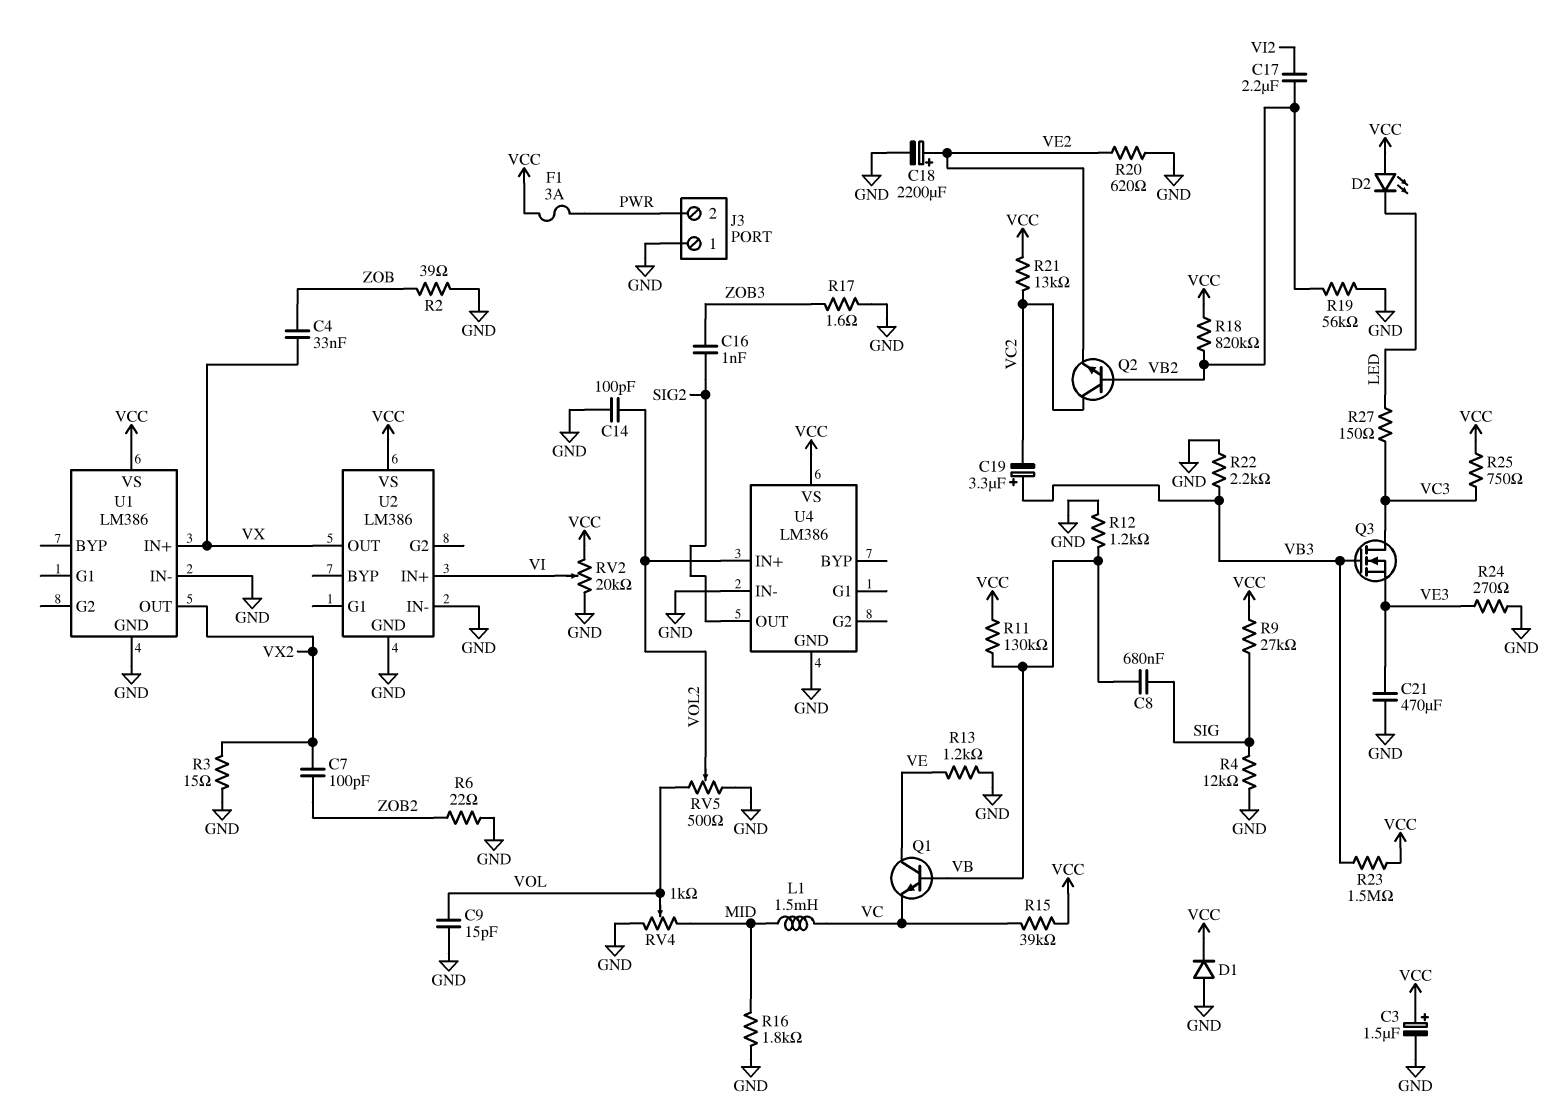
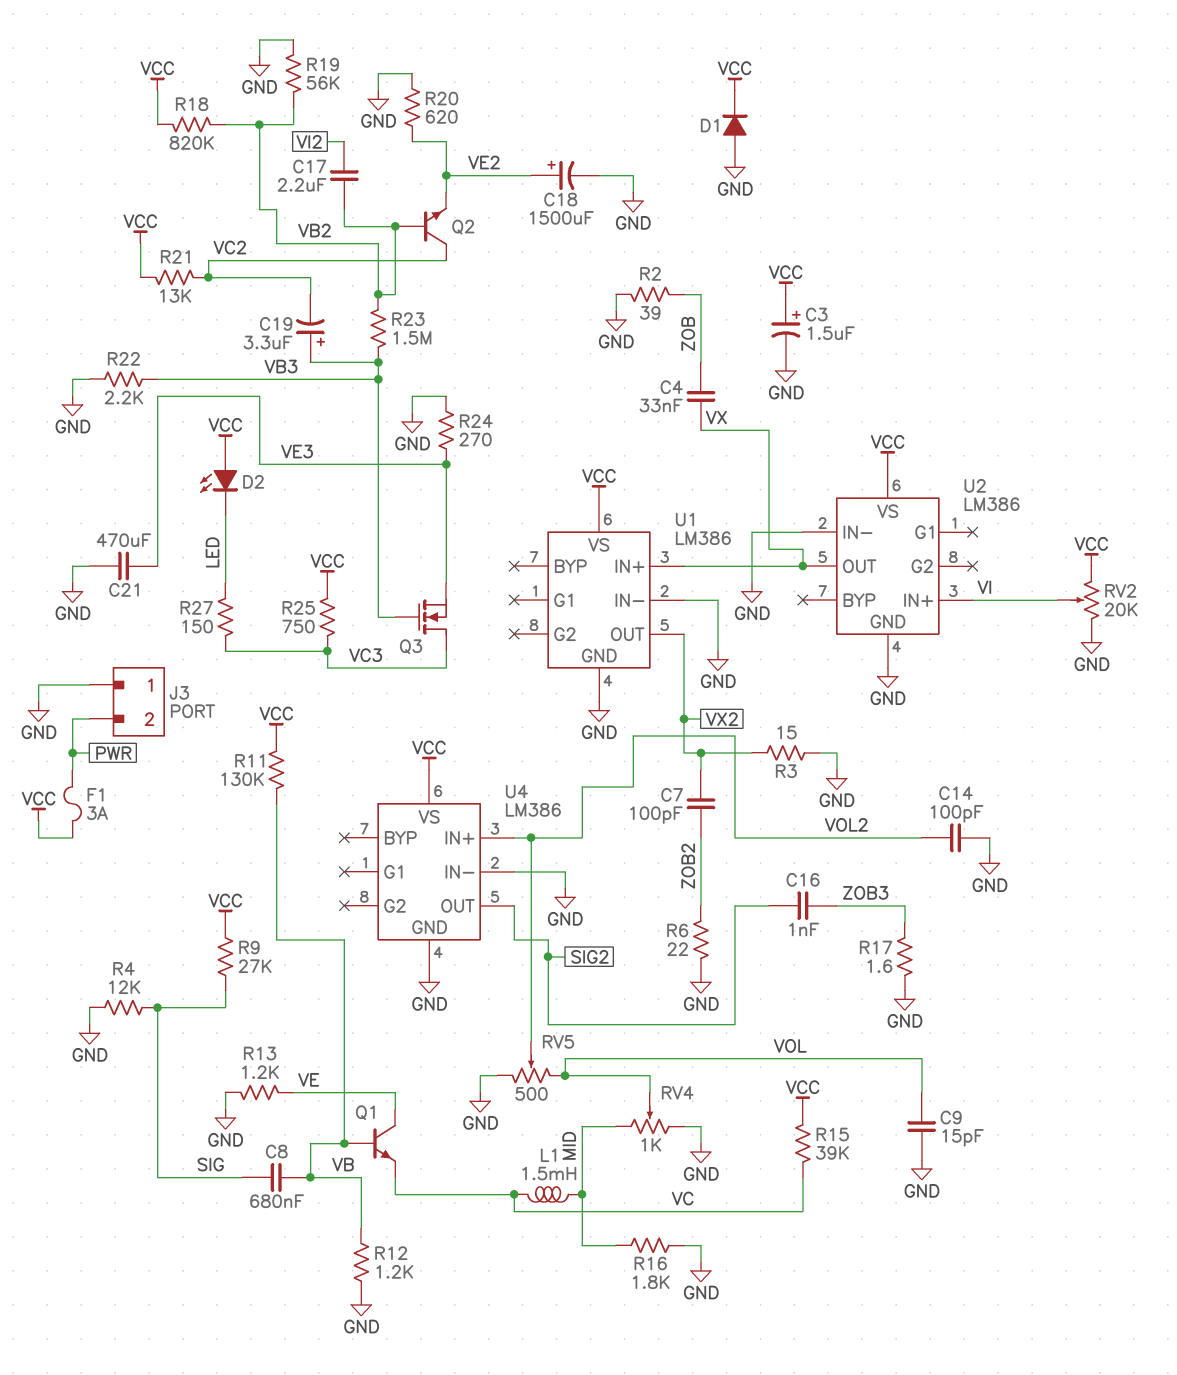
C18: 2200uF (plus VE2, minus GND) -> 1500uF (plus VE2, minus GND)
R23: 1.5M (VB3, VCC) -> 1.5M (VB2, VB3)

